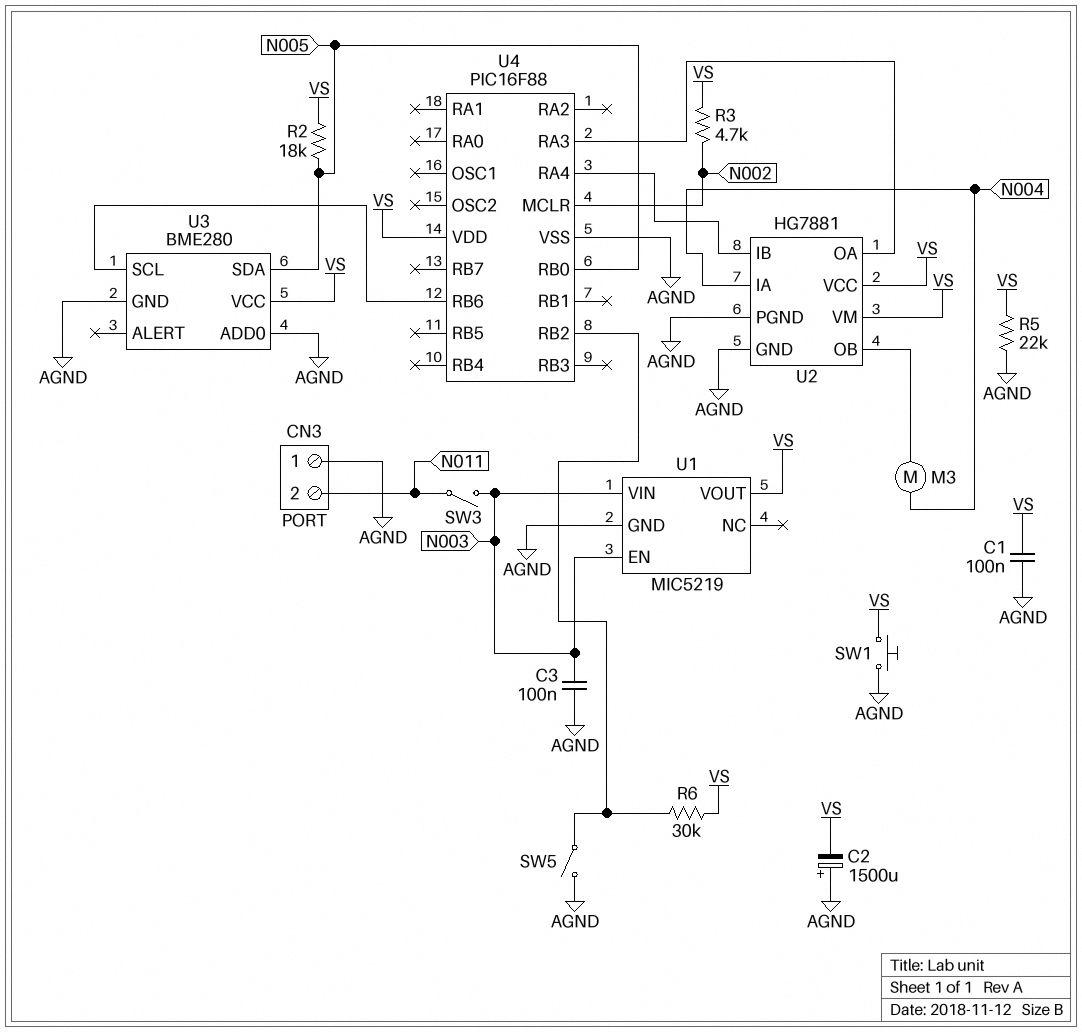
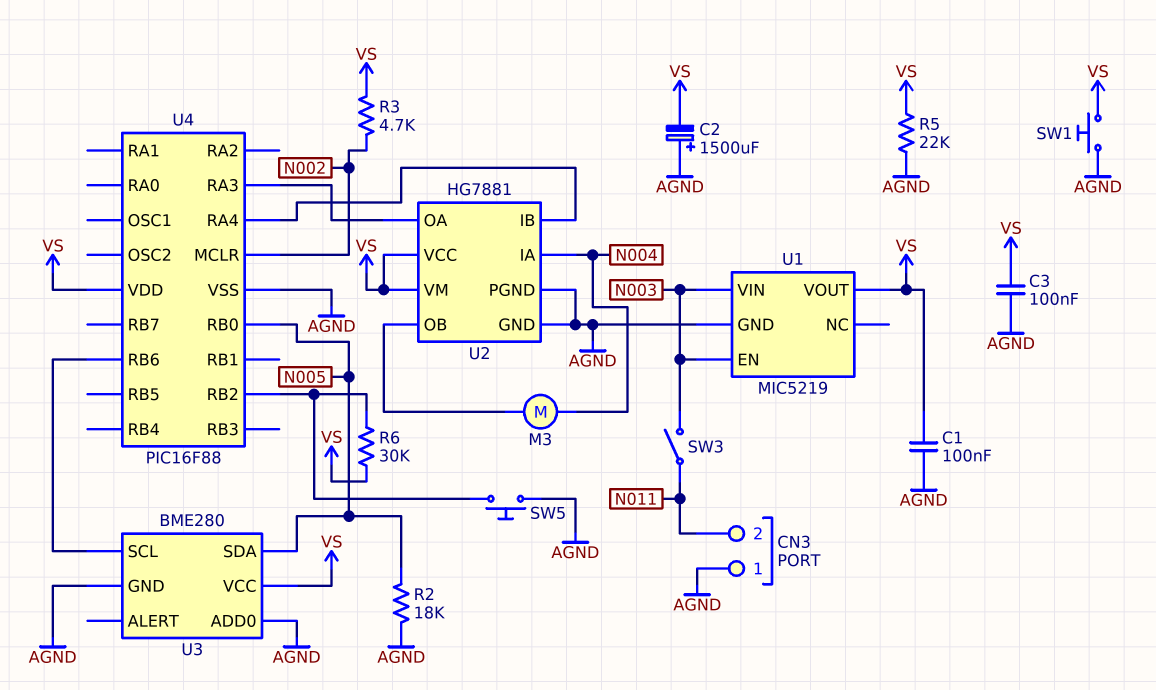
C3: 100nF (AGND, N003) -> 100nF (AGND, VS)
R2: 18k (N005, VS) -> 18k (AGND, N005)
SW5: switch (AGND, U4/RB2) -> button (AGND, U4/RB2)

